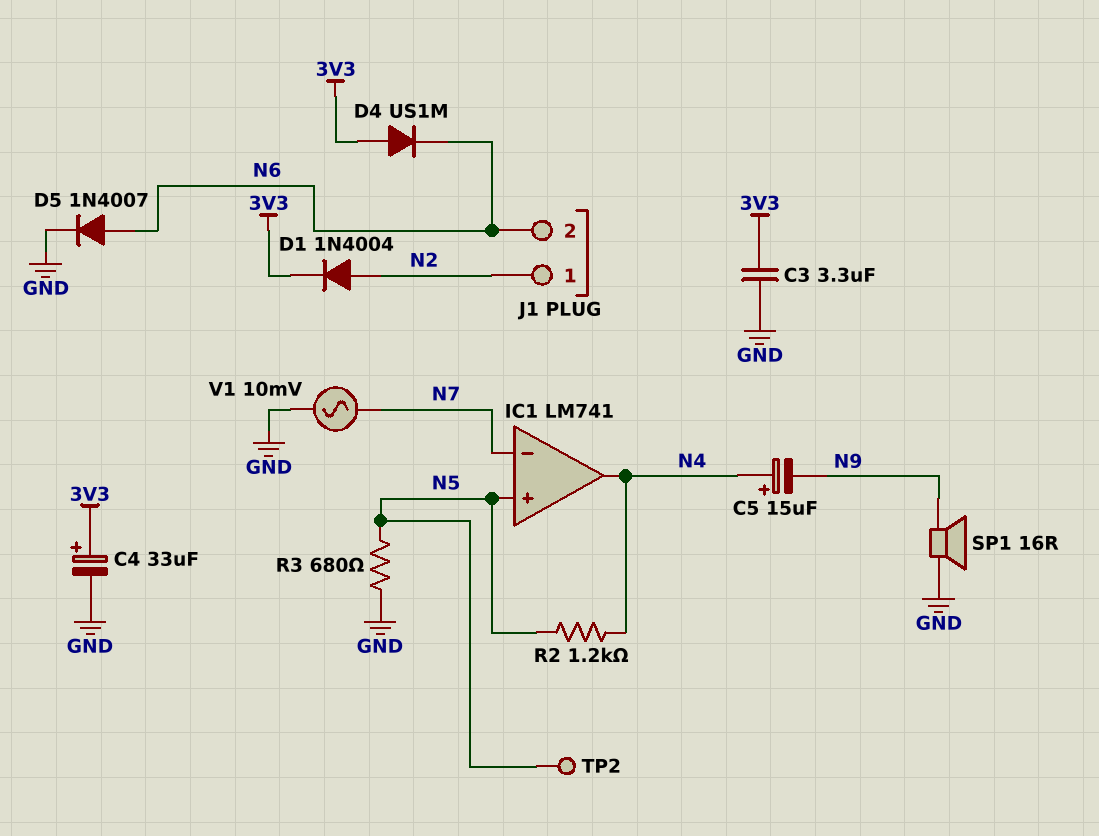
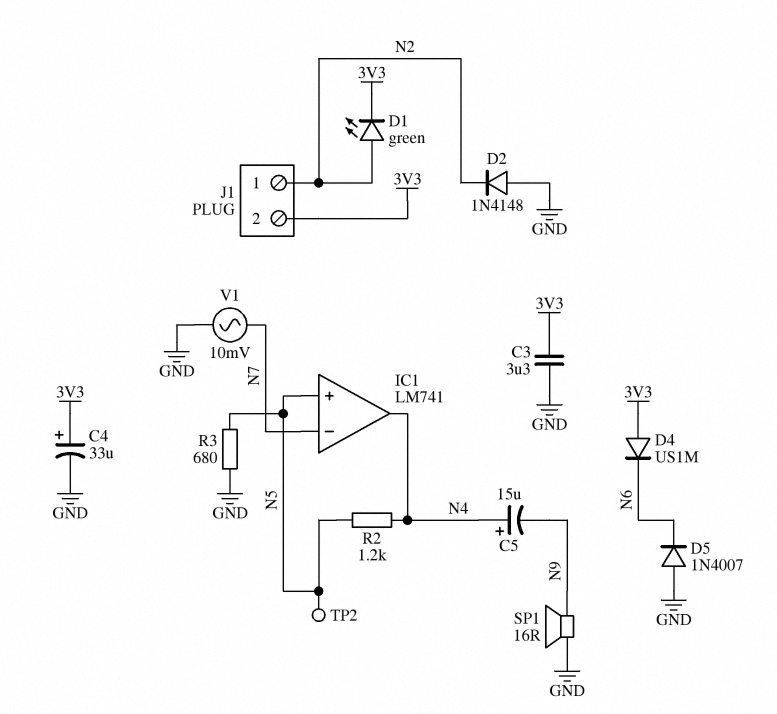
D1: diode 1N4004 (A N2, K 3V3) -> LED green (A N2, K 3V3)
D2: none -> diode 1N4148 (A GND, K N2)
D5: diode 1N4007 (A N6, K GND) -> diode 1N4007 (A GND, K N6)
J1 pin 2: N6 -> 3V3

